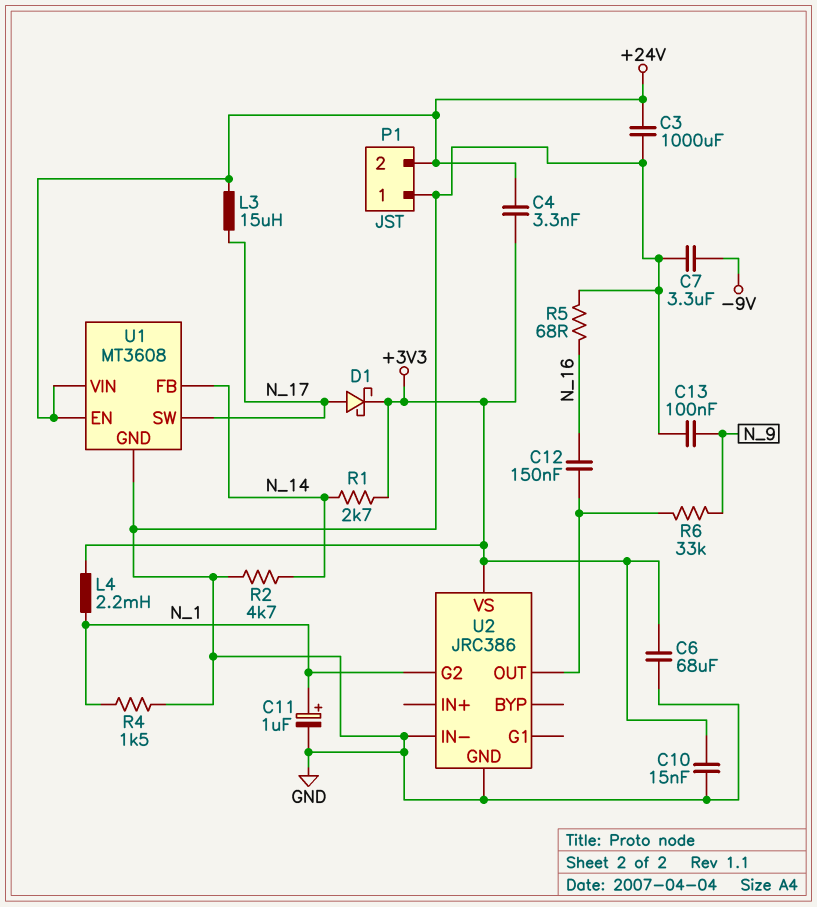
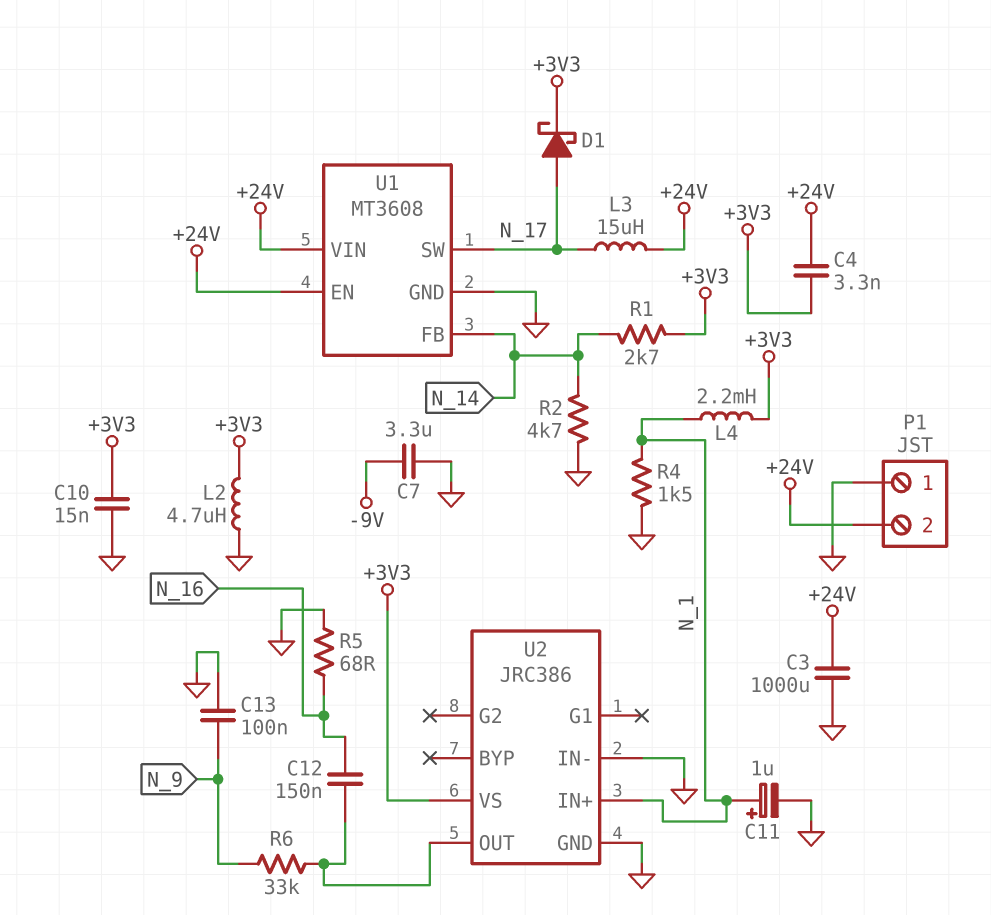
C6: 68uF (+3V3, GND) -> none
L2: none -> 4.7uH (+3V3, GND)
U2 pin G2: N_1 -> none
U2 pin IN+: none -> N_1

